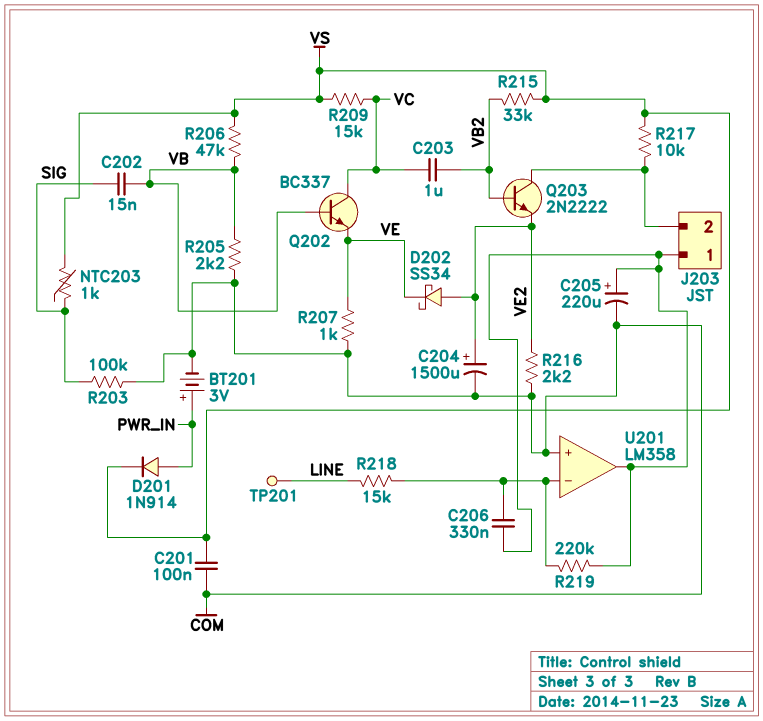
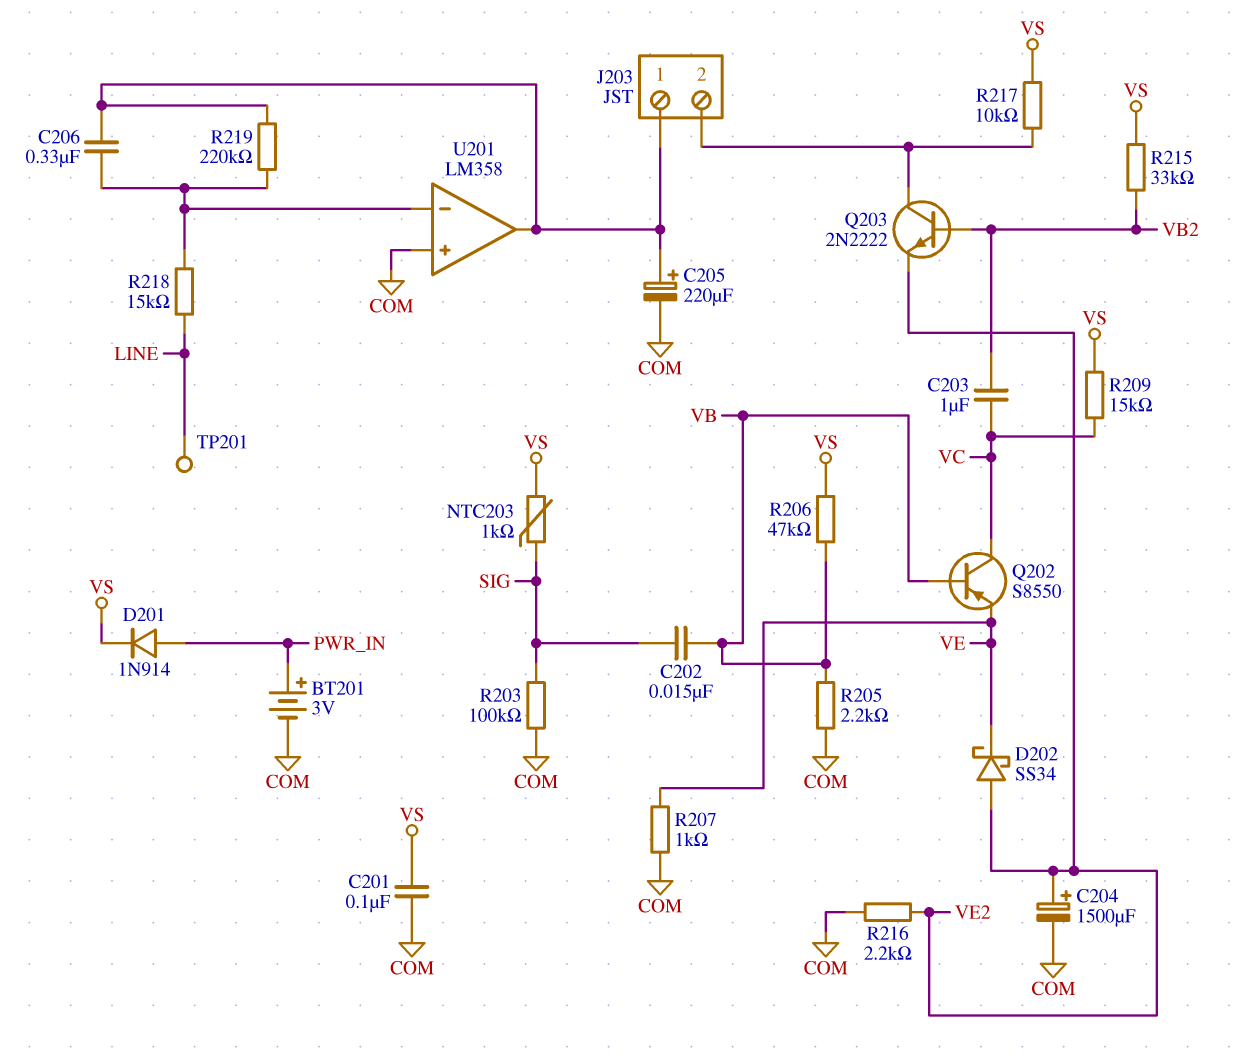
Q202: NPN BC337 (B VB, C VC, E VE) -> PNP S8550 (B VB, C VC, E VE)

